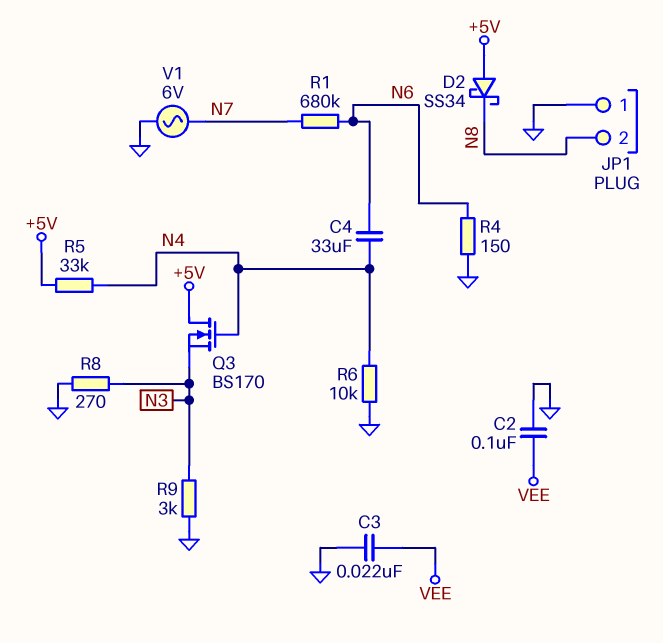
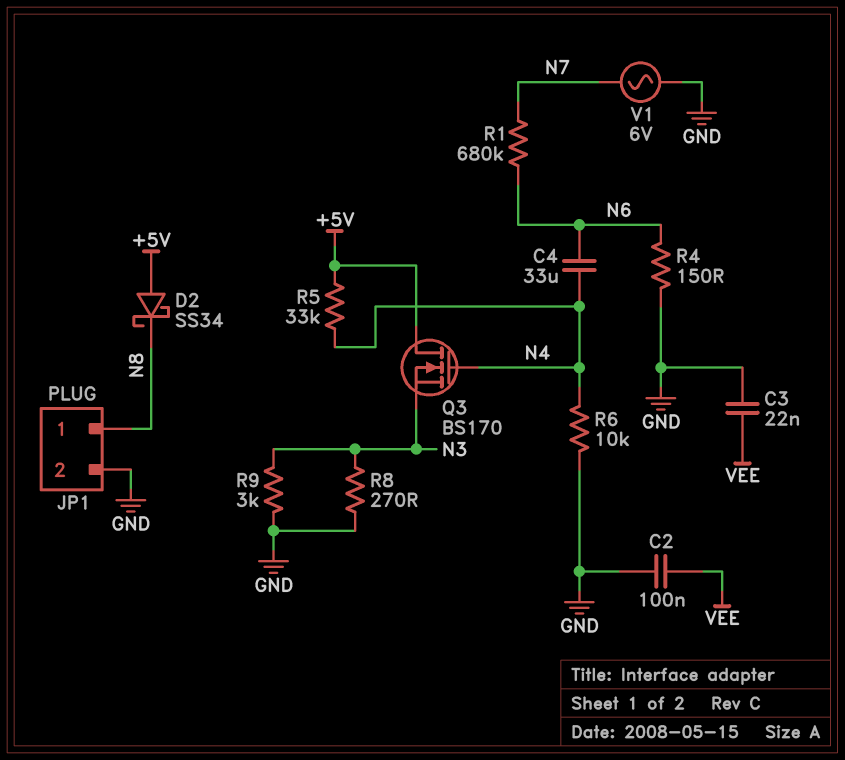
JP1 pin 1: GND -> N8
JP1 pin 2: N8 -> GND

